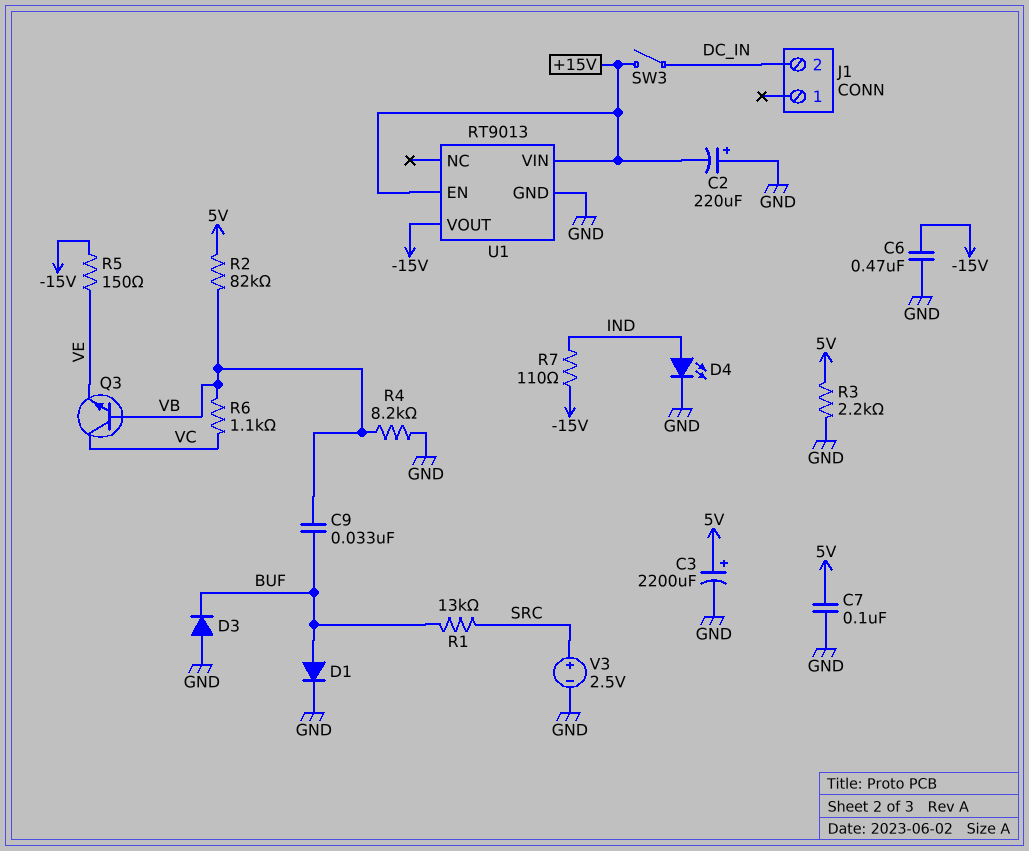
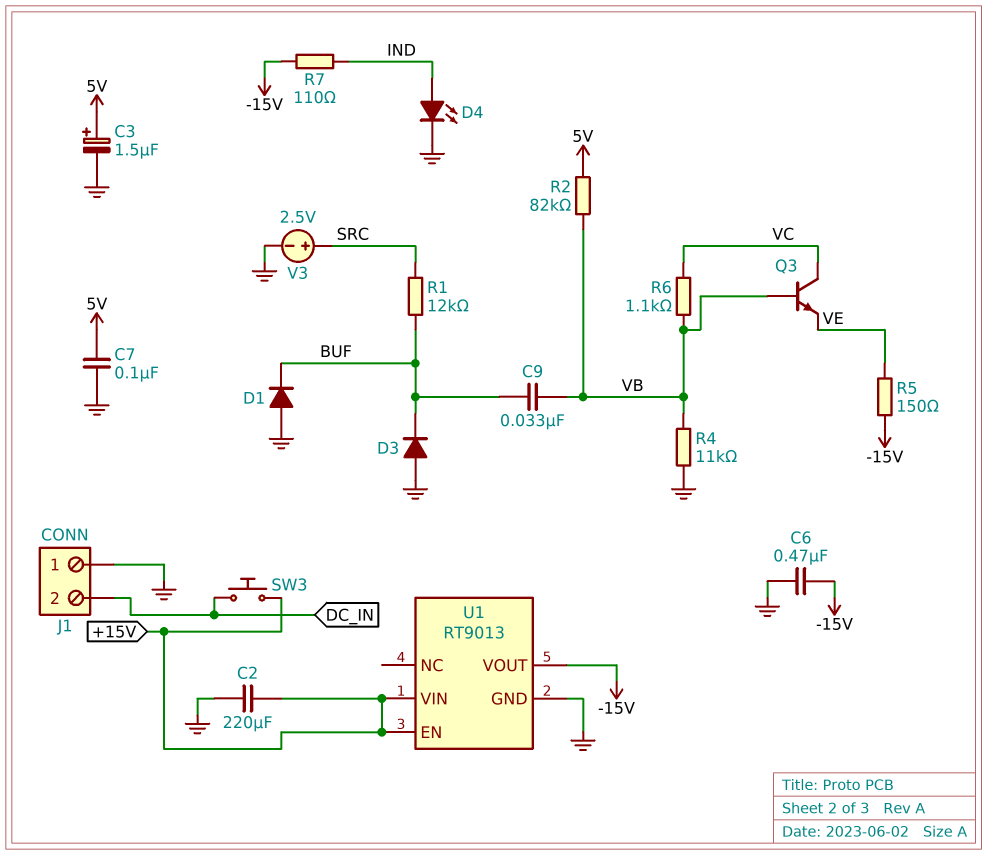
C2: 220uF (plus GND, minus +15V) -> 220uF (+15V, GND)
C3: 2200uF (plus 5V, minus GND) -> 1.5uF (plus 5V, minus GND)
D1: diode (A BUF, K GND) -> diode (A GND, K BUF)
J1 pin 1: none -> GND
R1: 13k (BUF, SRC) -> 12k (BUF, SRC)
R3: 2.2k (5V, GND) -> none
R4: 8.2k (GND, VB) -> 11k (GND, VB)
SW3: switch (+15V, DC_IN) -> button (+15V, DC_IN)

